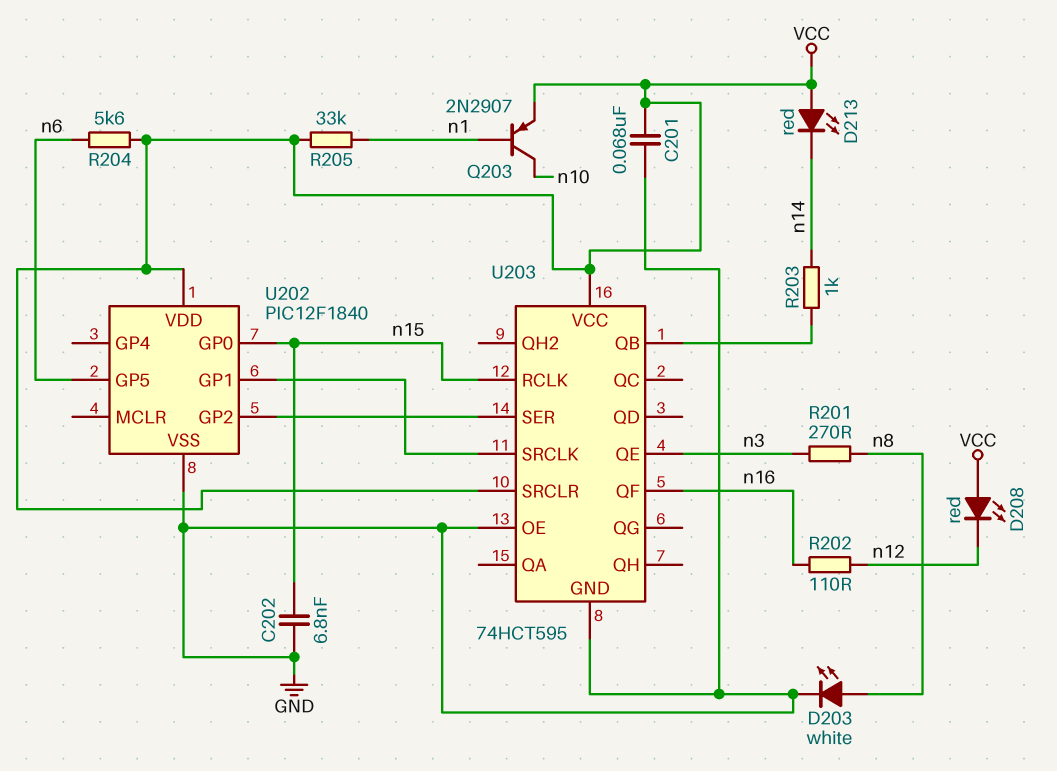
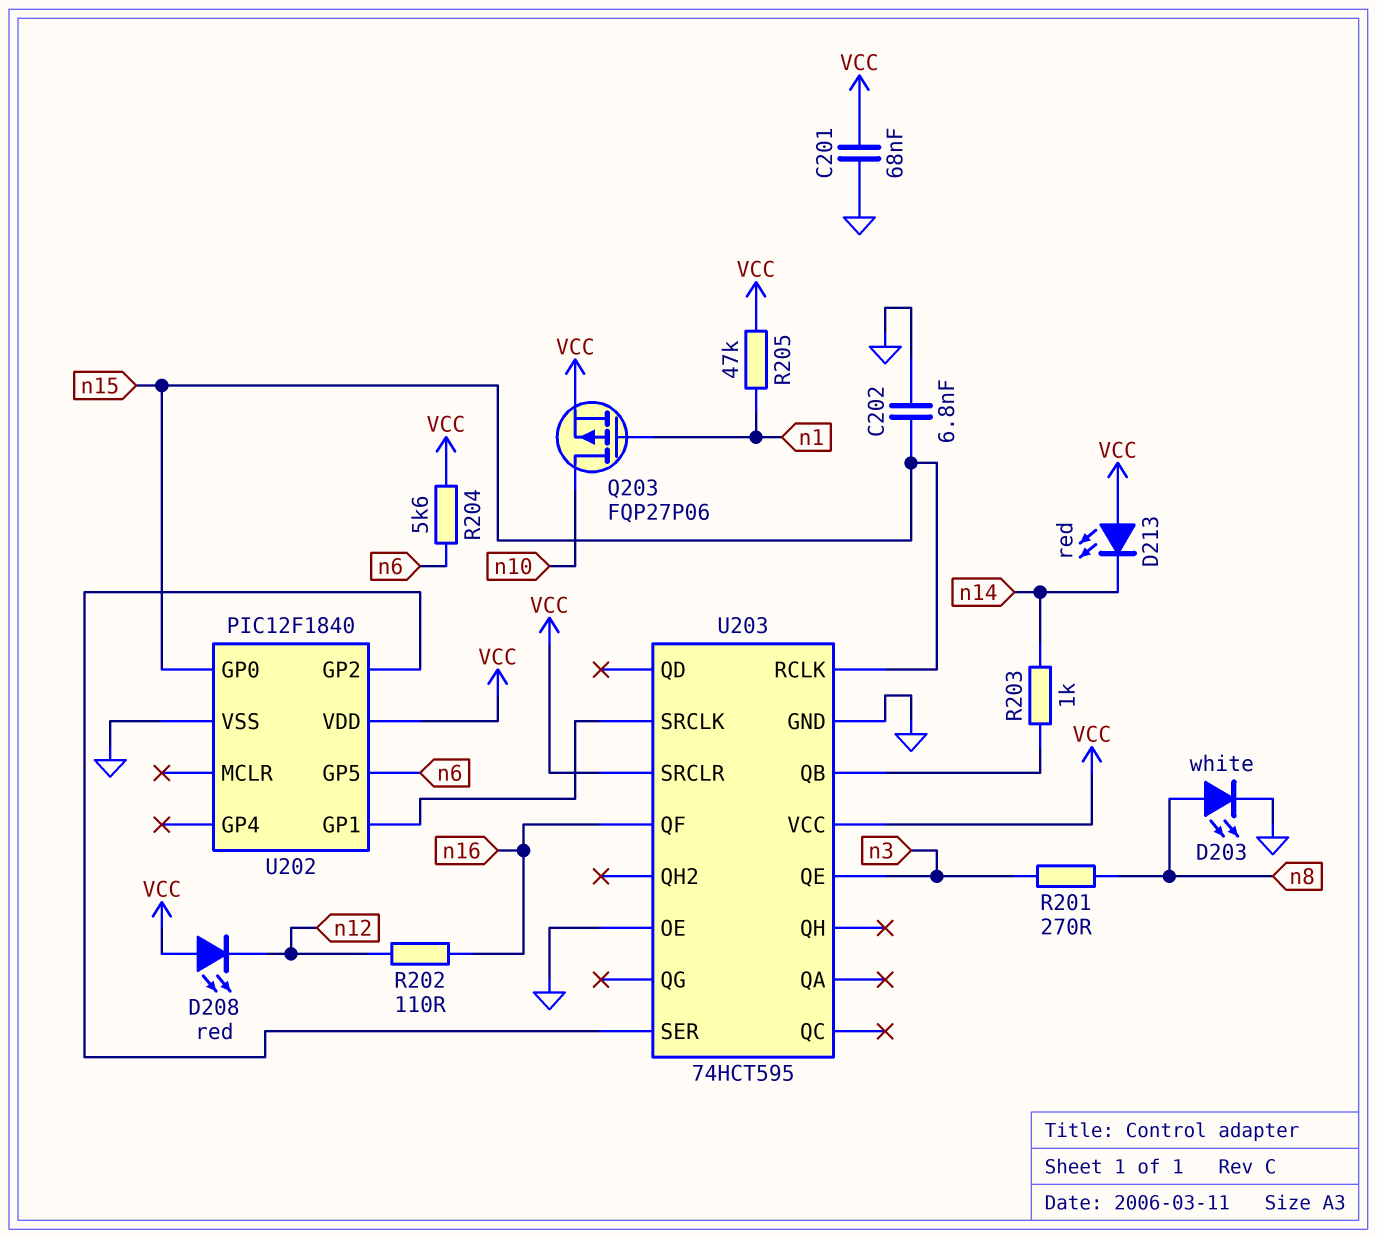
Q203: PNP 2N2907 (B n1, C n10, E VCC) -> PMOS FQP27P06 (G n1, D n10, S VCC)
R205: 33k (VCC, n1) -> 47k (VCC, n1)

